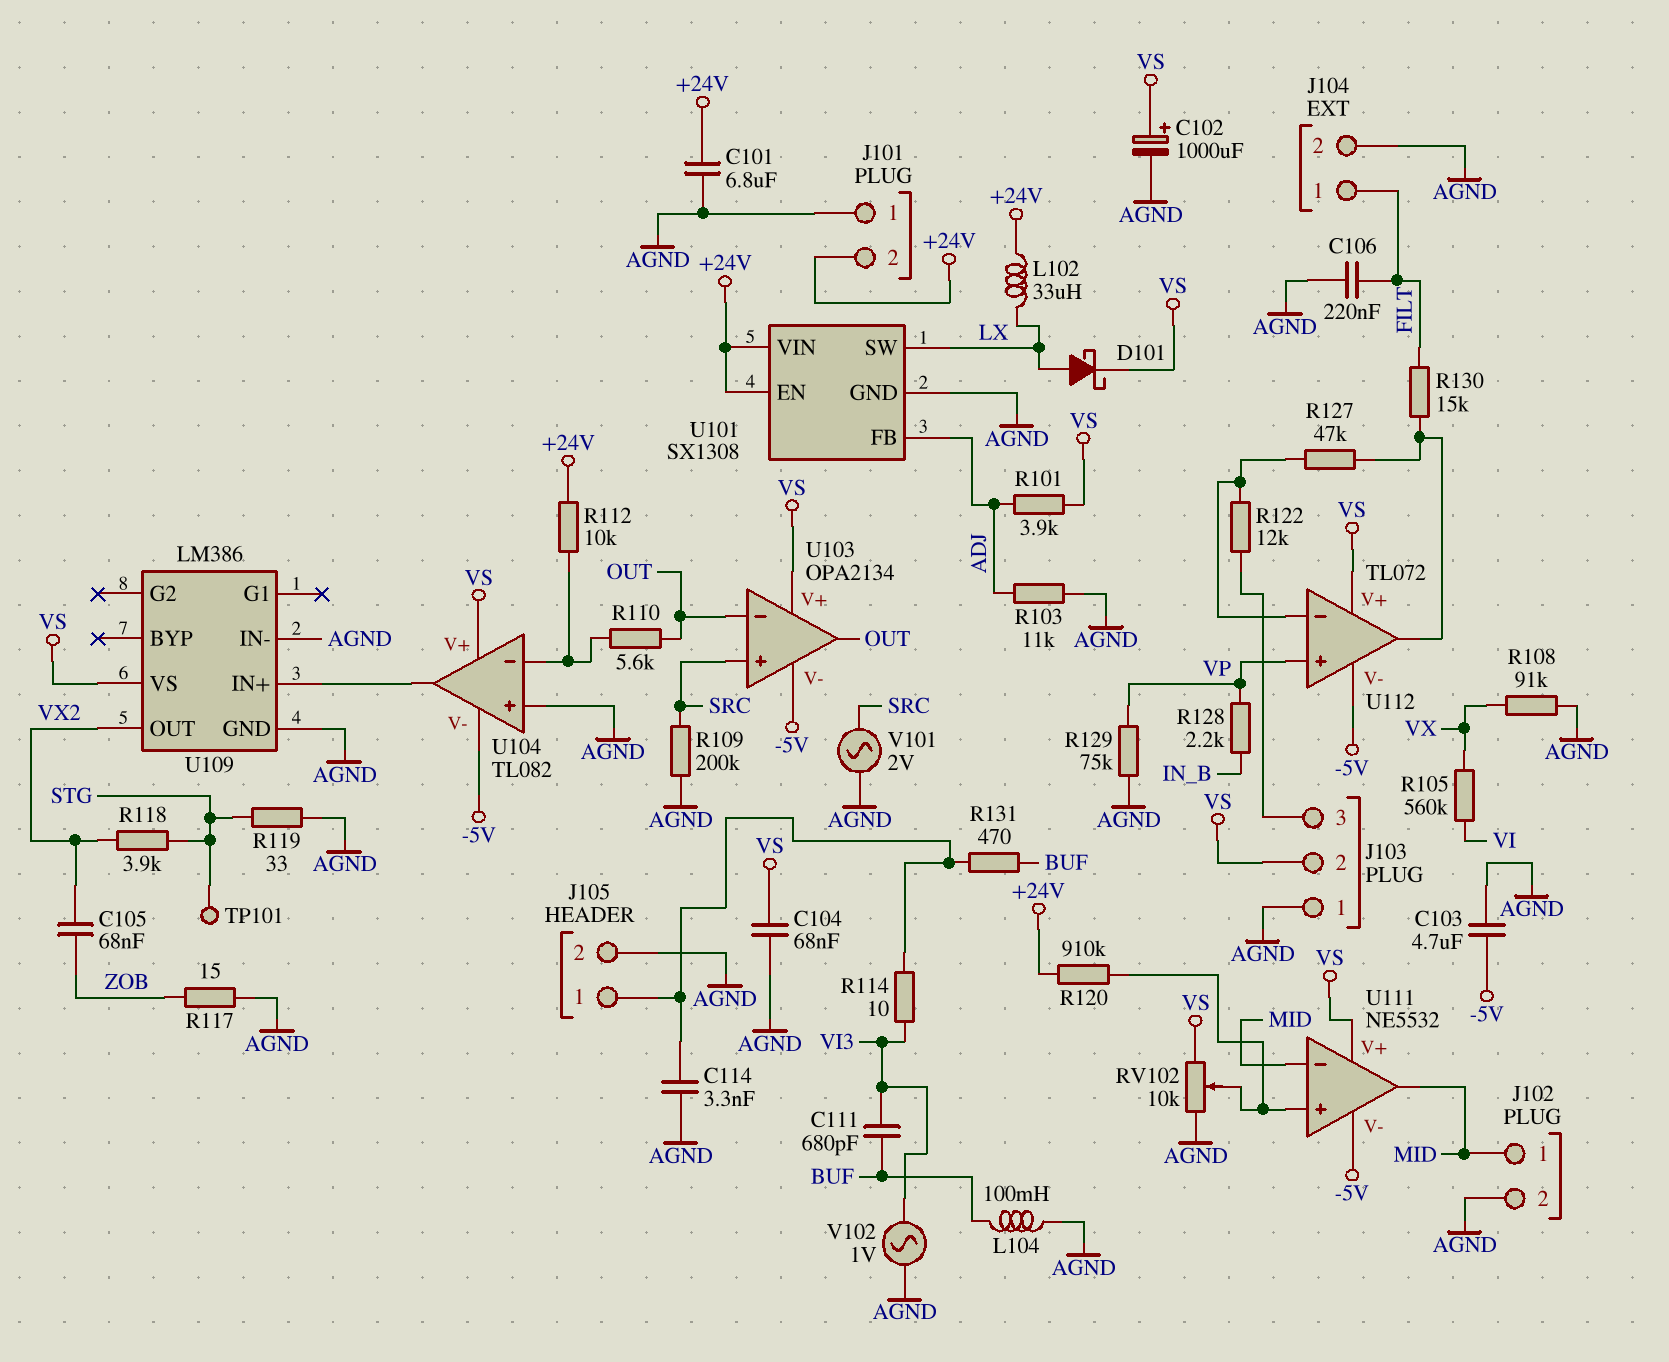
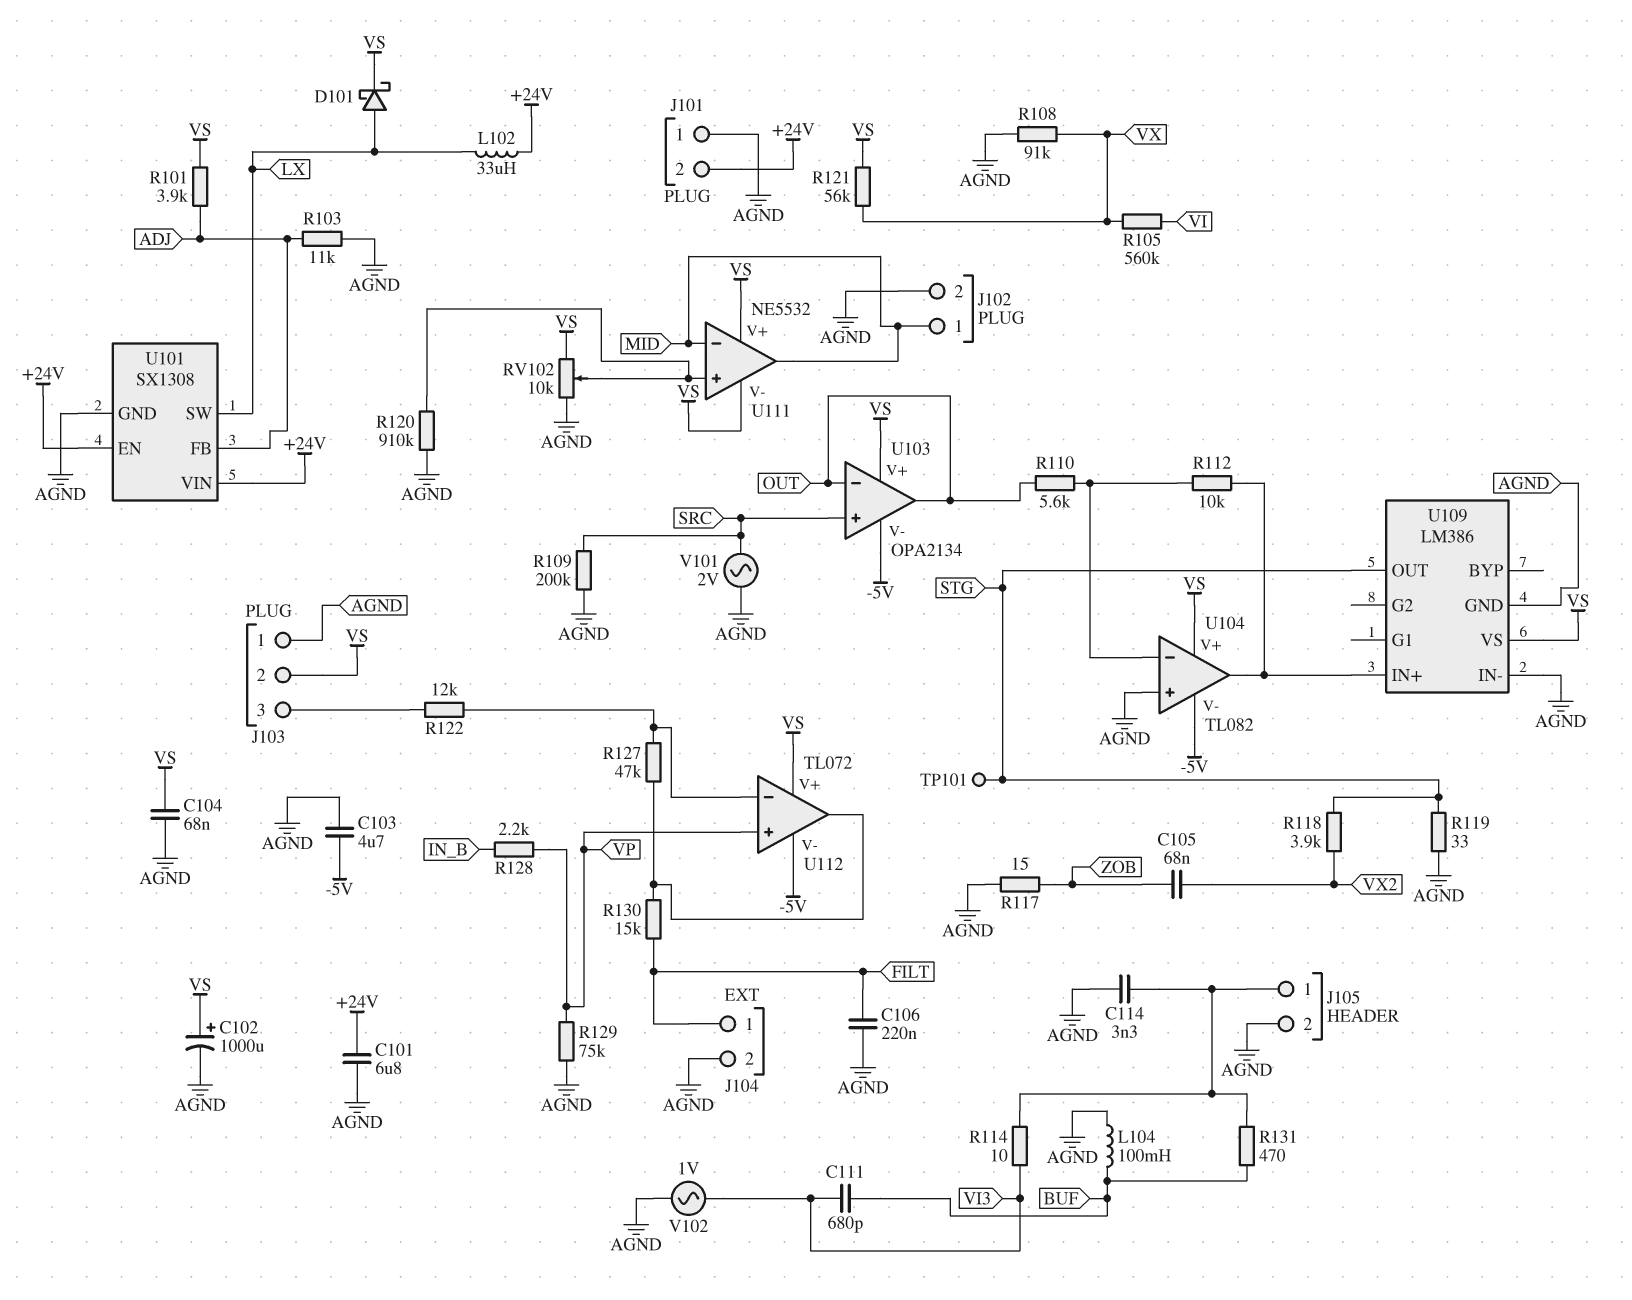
R112: 10k (+24V, U104/in-) -> 10k (U104/in-, U104/out)
R120: 910k (+24V, U111/in+) -> 910k (AGND, U111/in+)
R121: none -> 56k (VS, VX)
U109 pin OUT: VX2 -> STG
U111 pin V-: -5V -> VS

